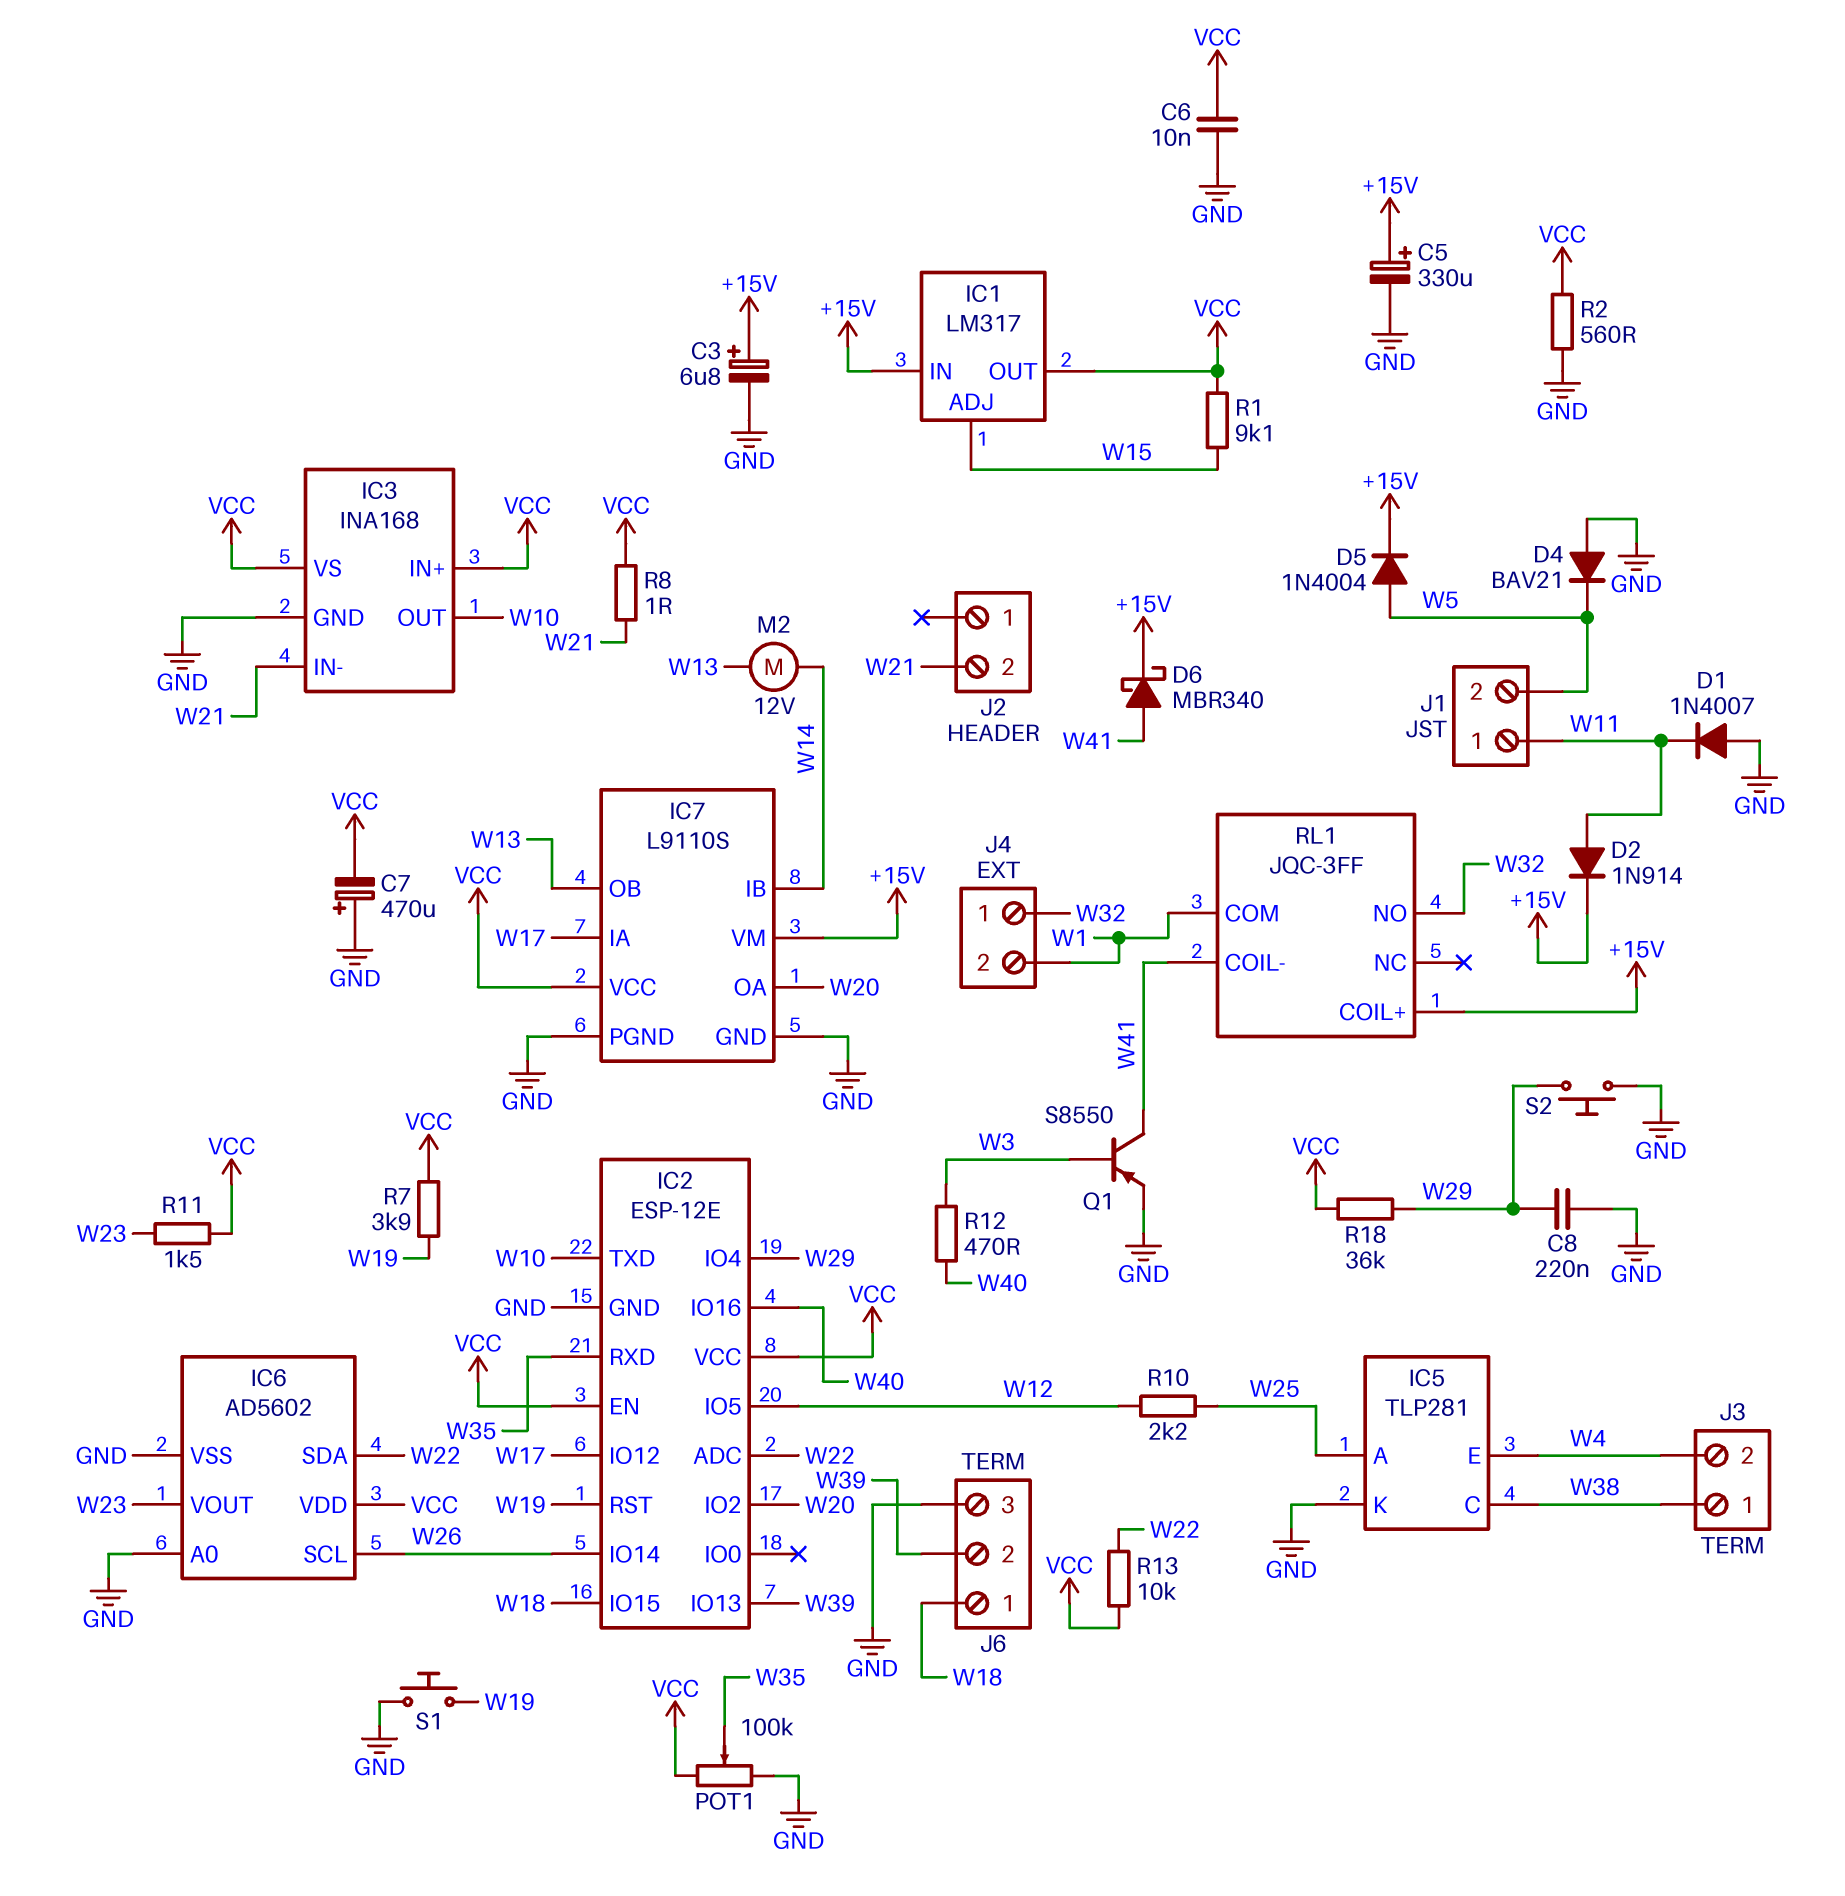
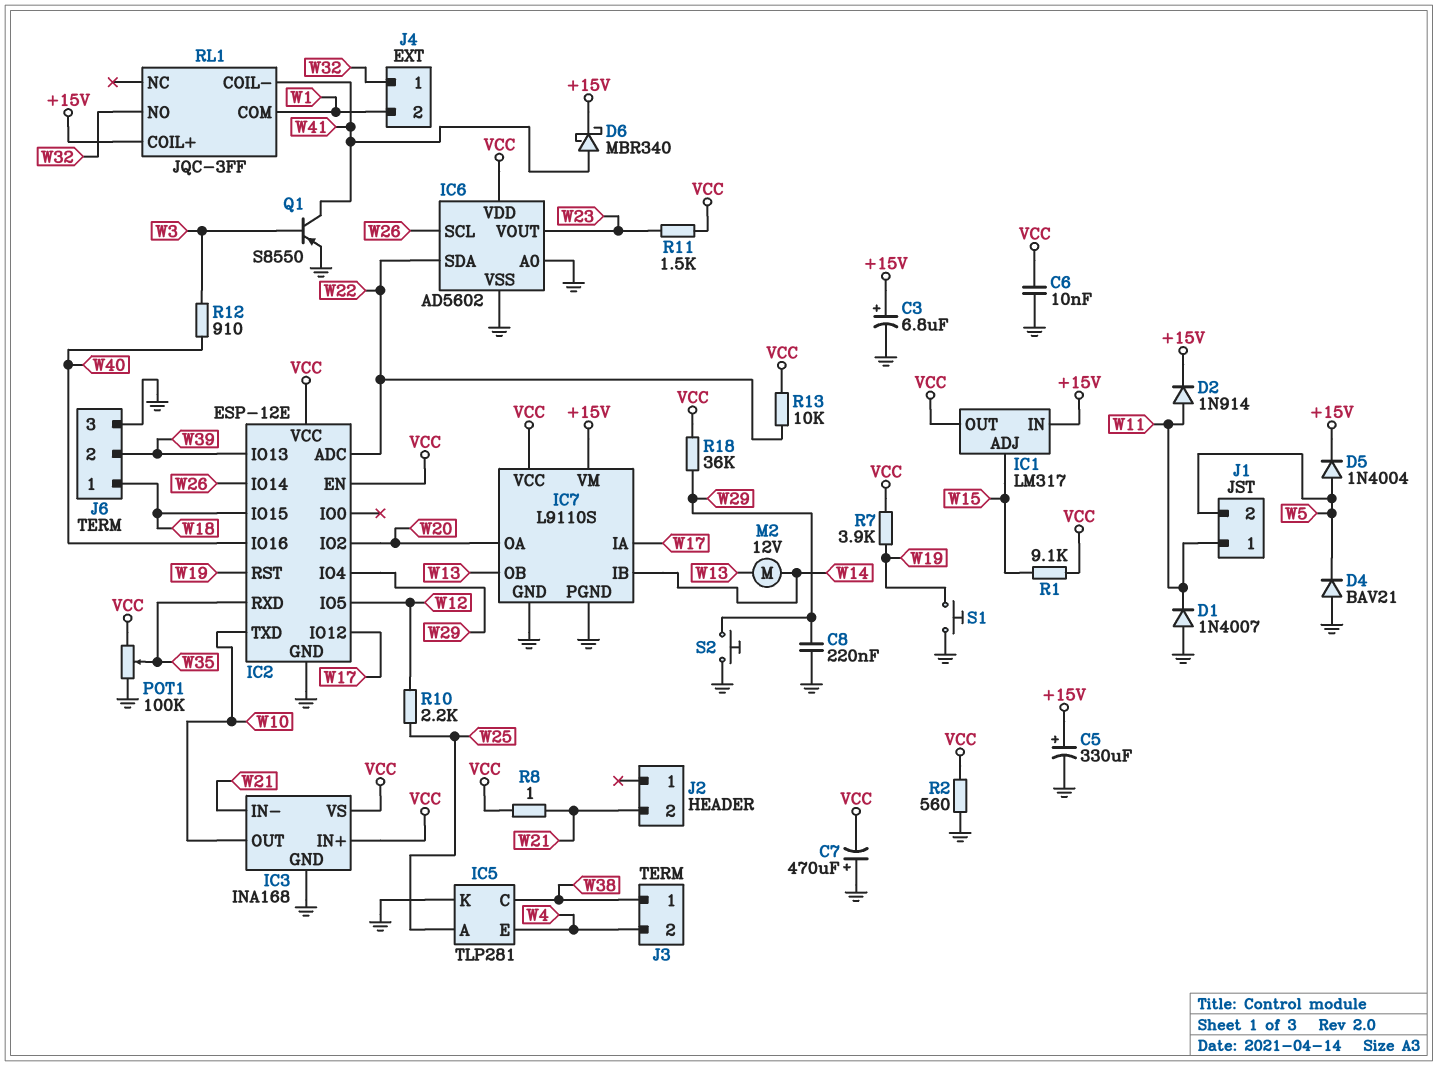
R12: 470 (W3, W40) -> 910 (W3, W40)

